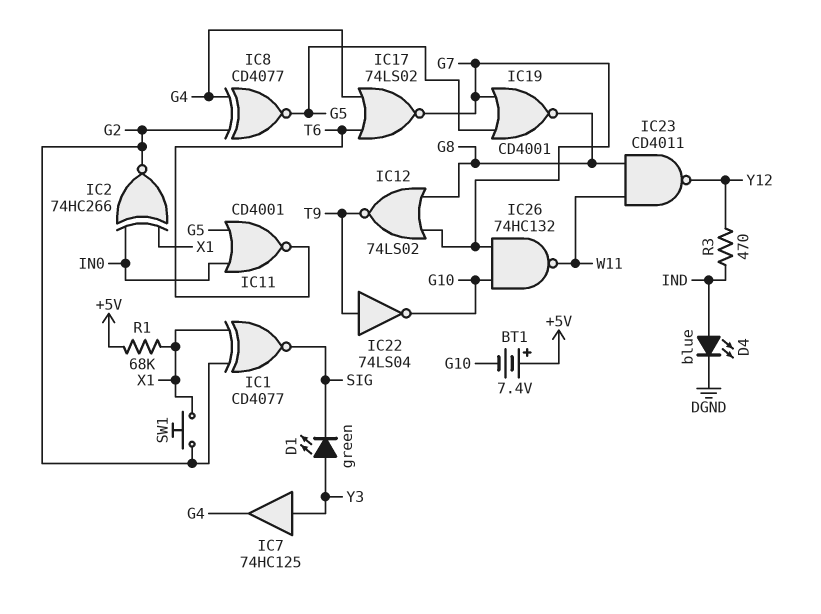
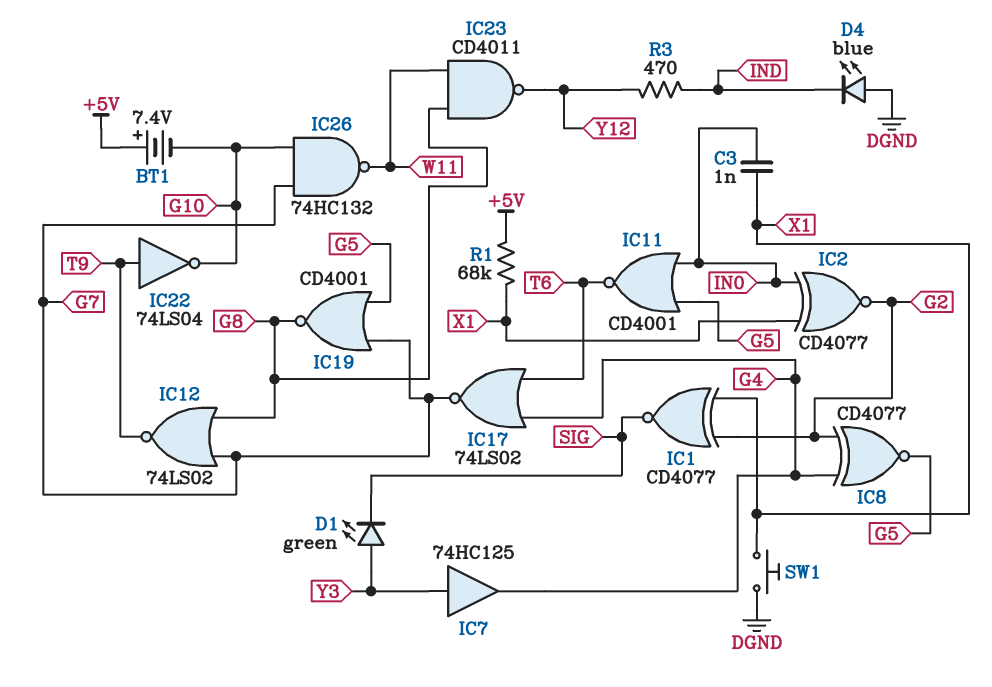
C3: none -> 1nF (IN0, X1)
D4: LED blue (A IND, K DGND) -> LED blue (A DGND, K IND)
IC2: XNOR 74HC266 (in IN0, in X1, out G2) -> XNOR CD4077 (in IN0, in X1, out G2)
SW1: button (G2, X1) -> button (DGND, X1)

